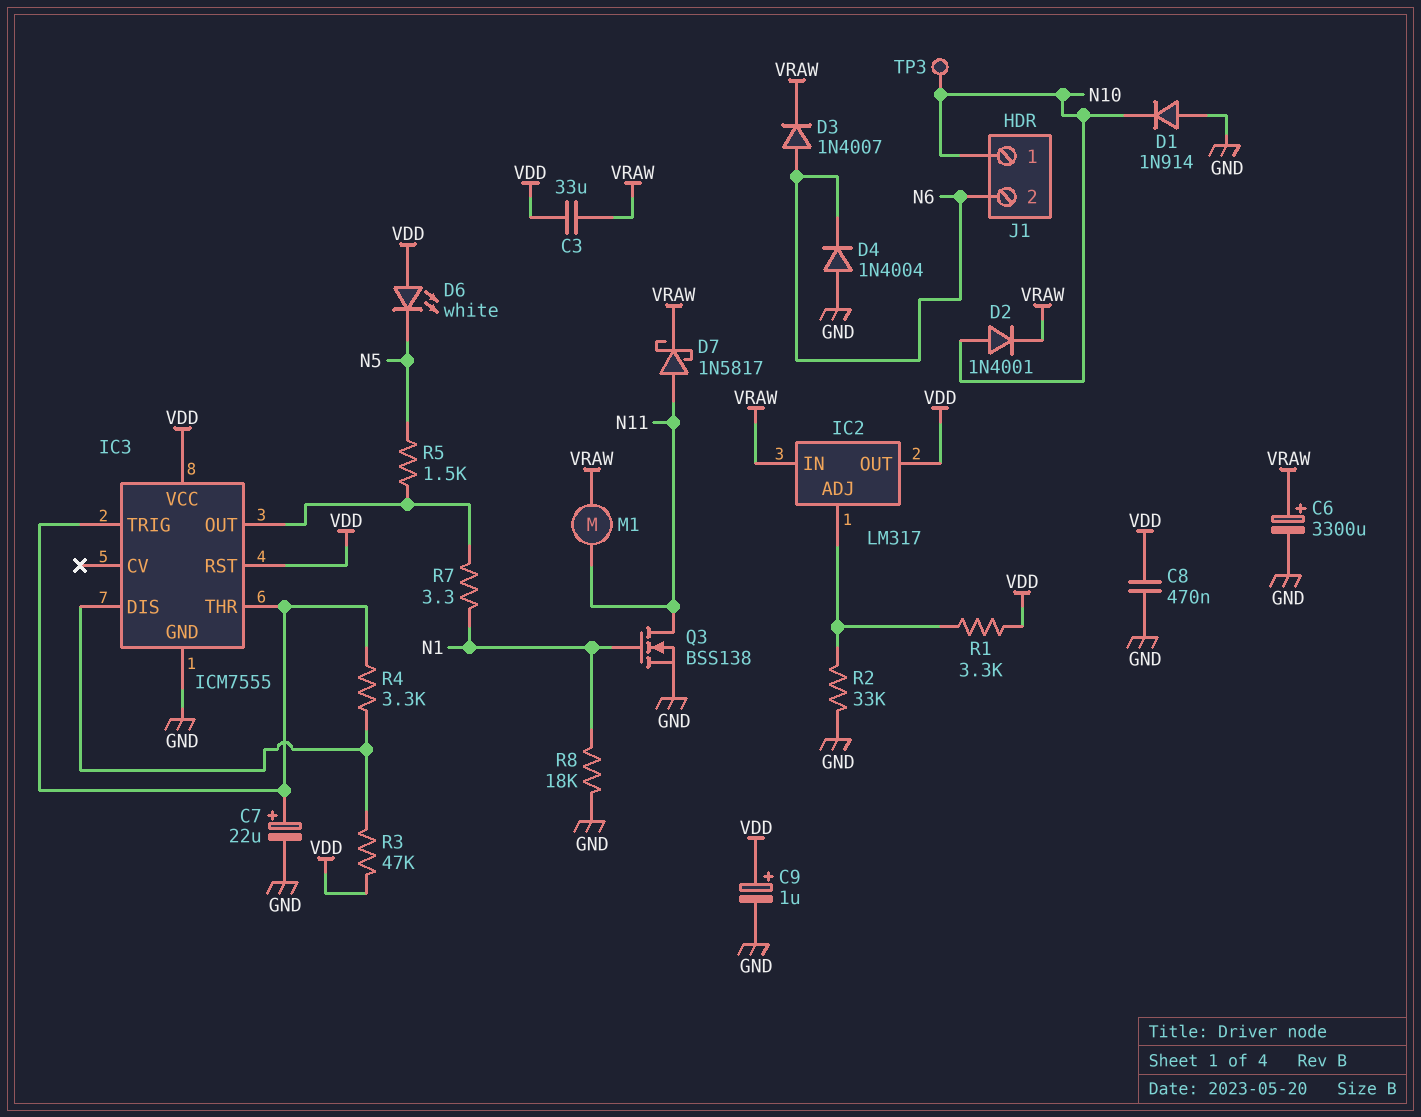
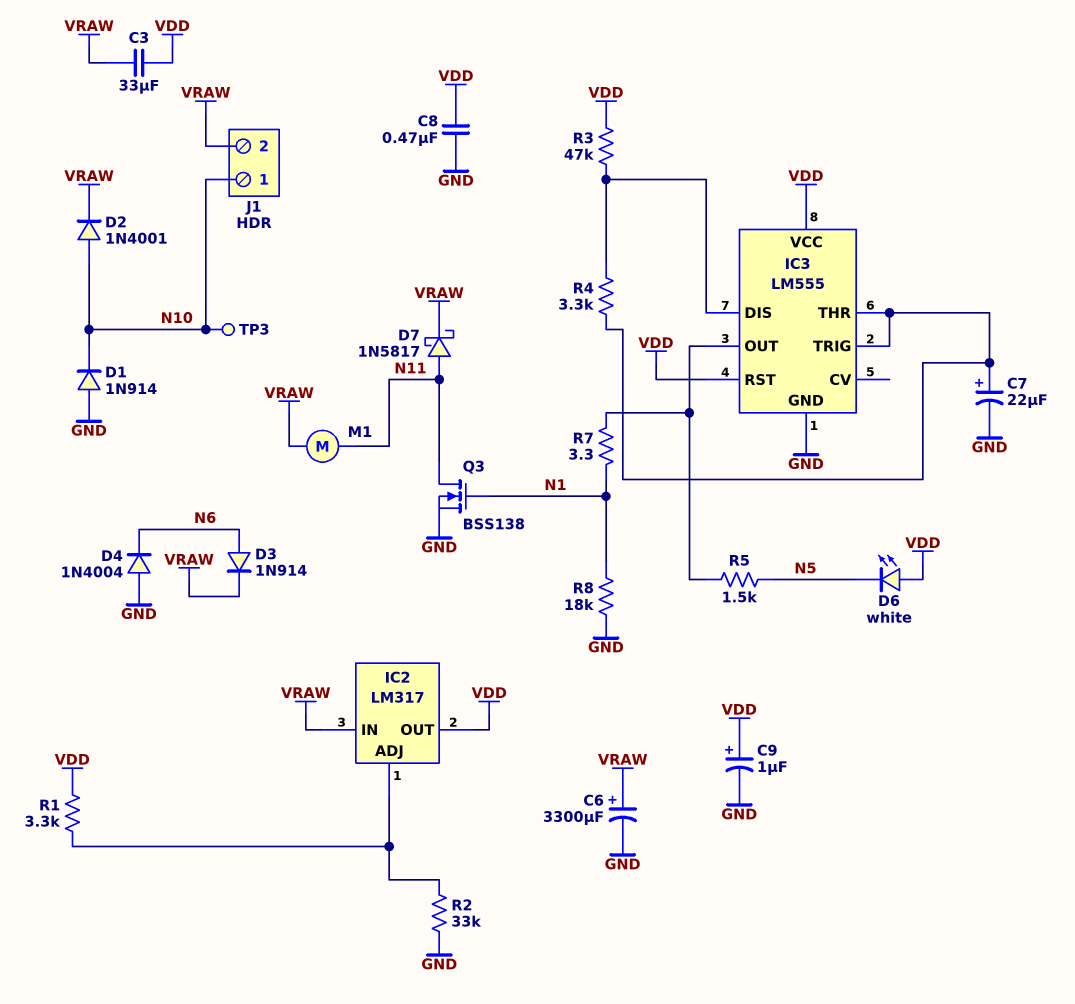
D3: diode 1N4007 (A N6, K VRAW) -> diode 1N914 (A N6, K VRAW)
IC3: ICM7555 -> LM555
J1 pin 2: N6 -> VRAW

